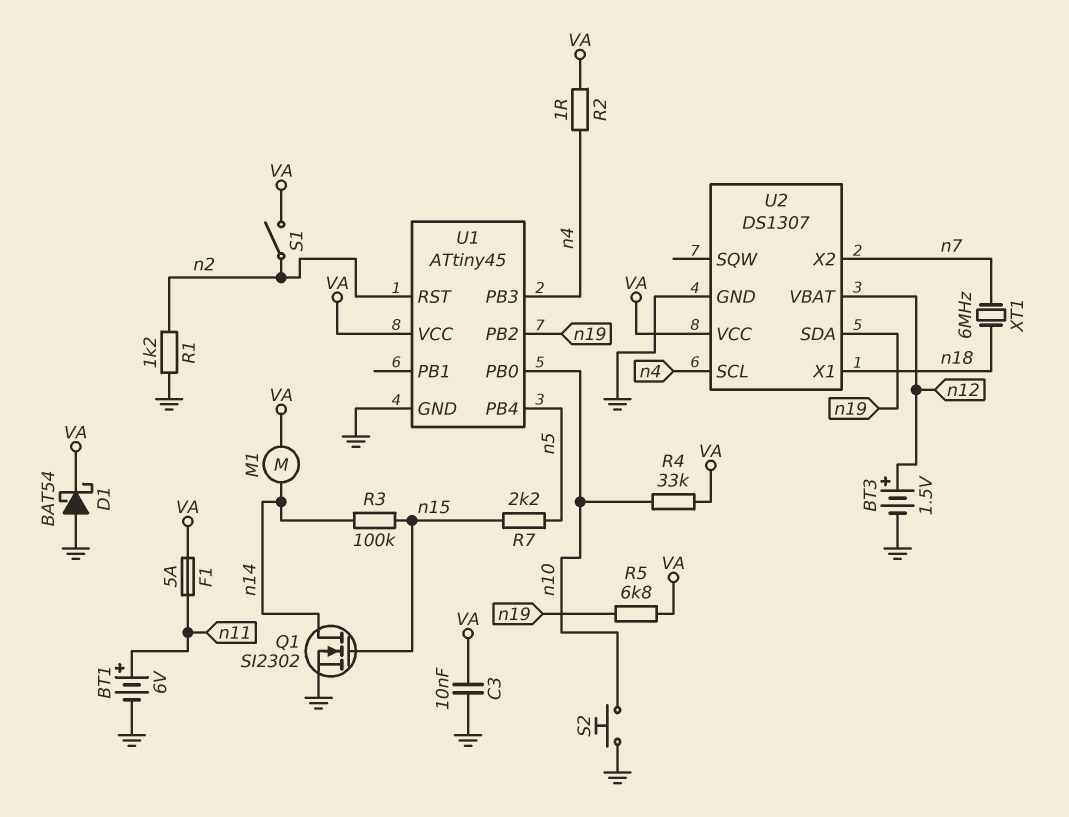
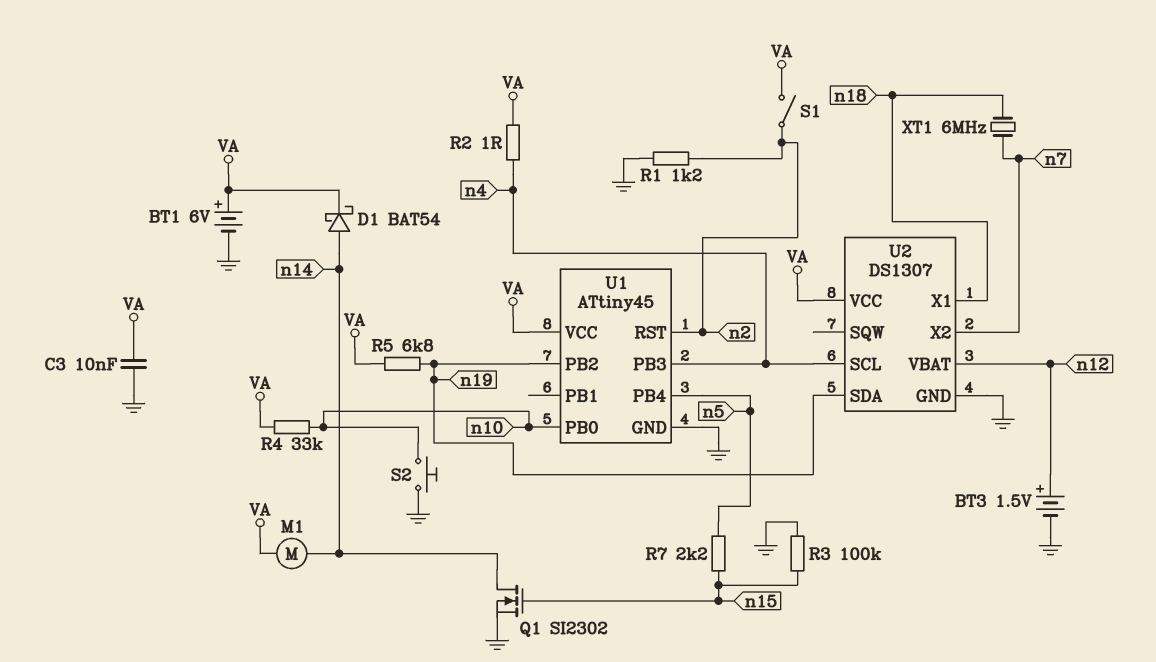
BT1: 6V (plus n11, minus GND) -> 6V (plus VA, minus GND)
D1: schottky BAT54 (A GND, K VA) -> schottky BAT54 (A n14, K VA)
F1: 5A (VA, n11) -> none
R3: 100k (n14, n15) -> 100k (GND, n15)

